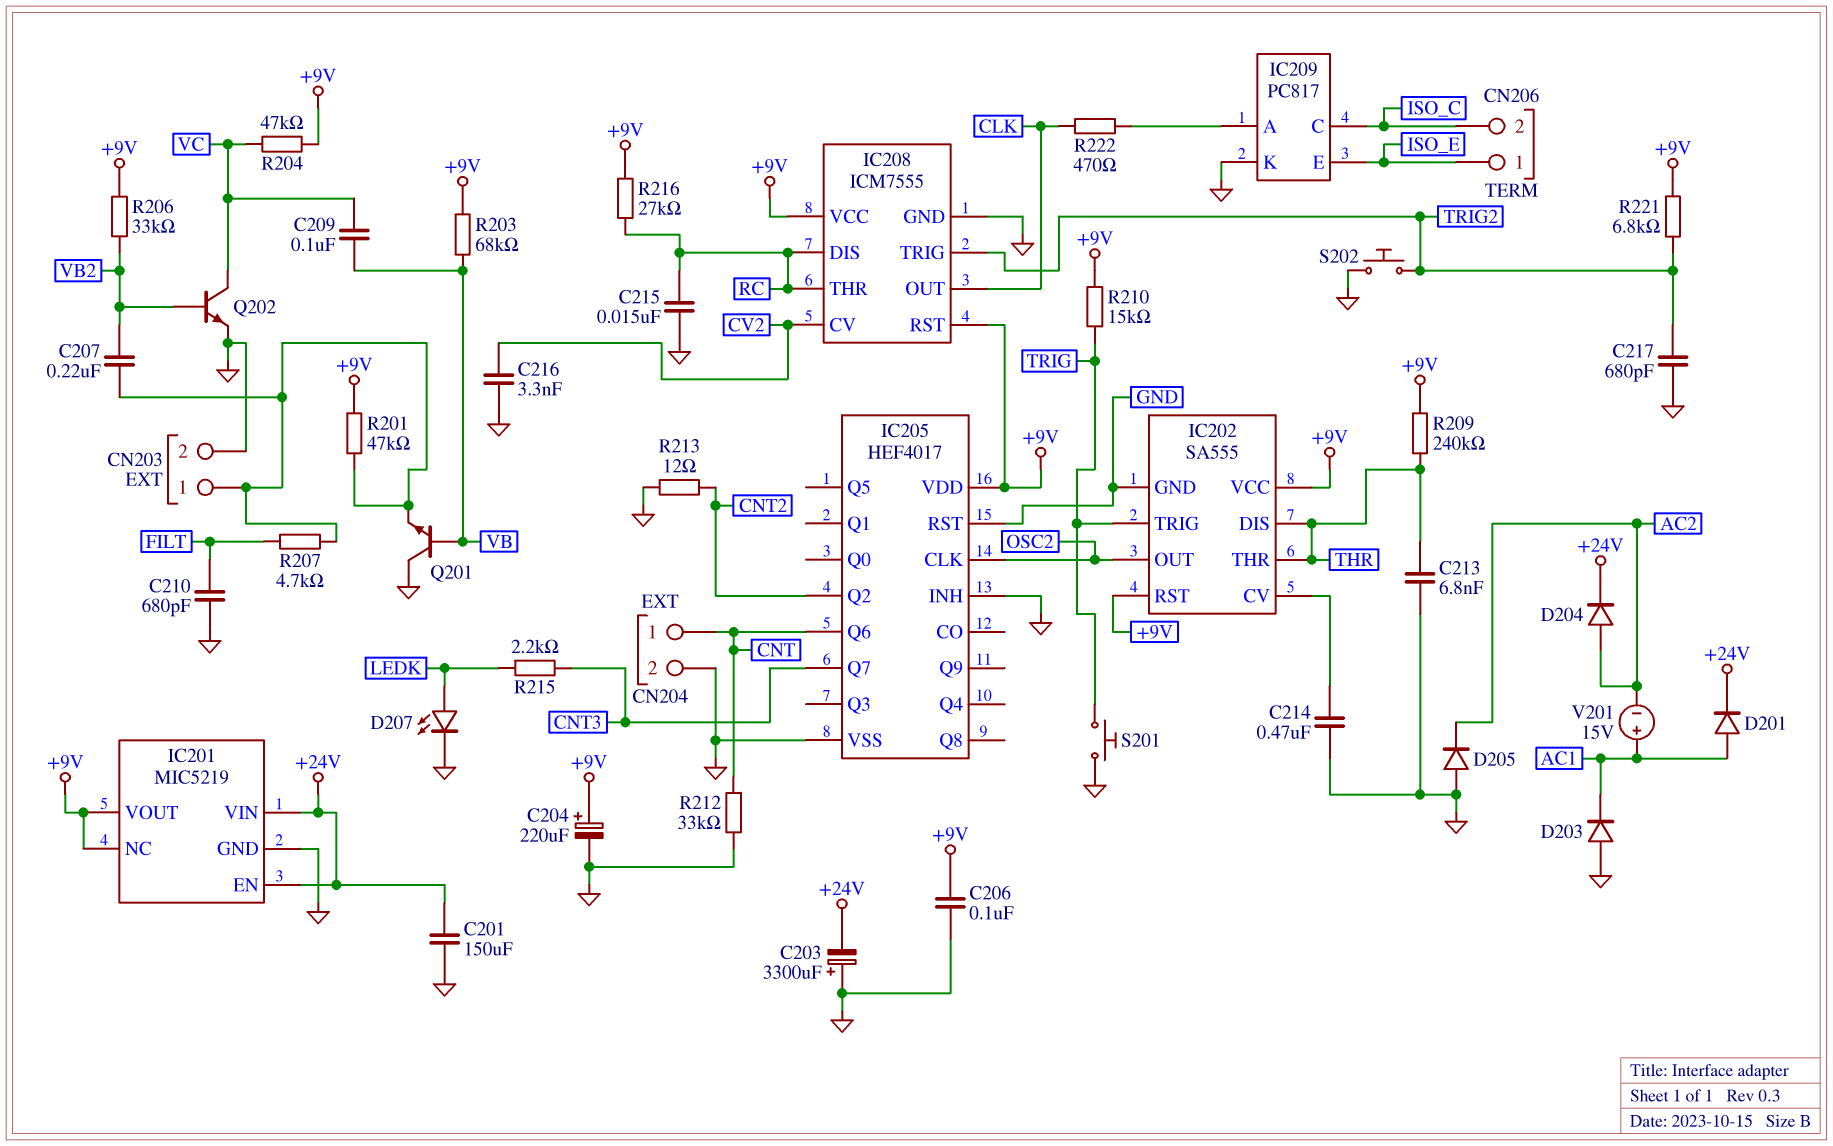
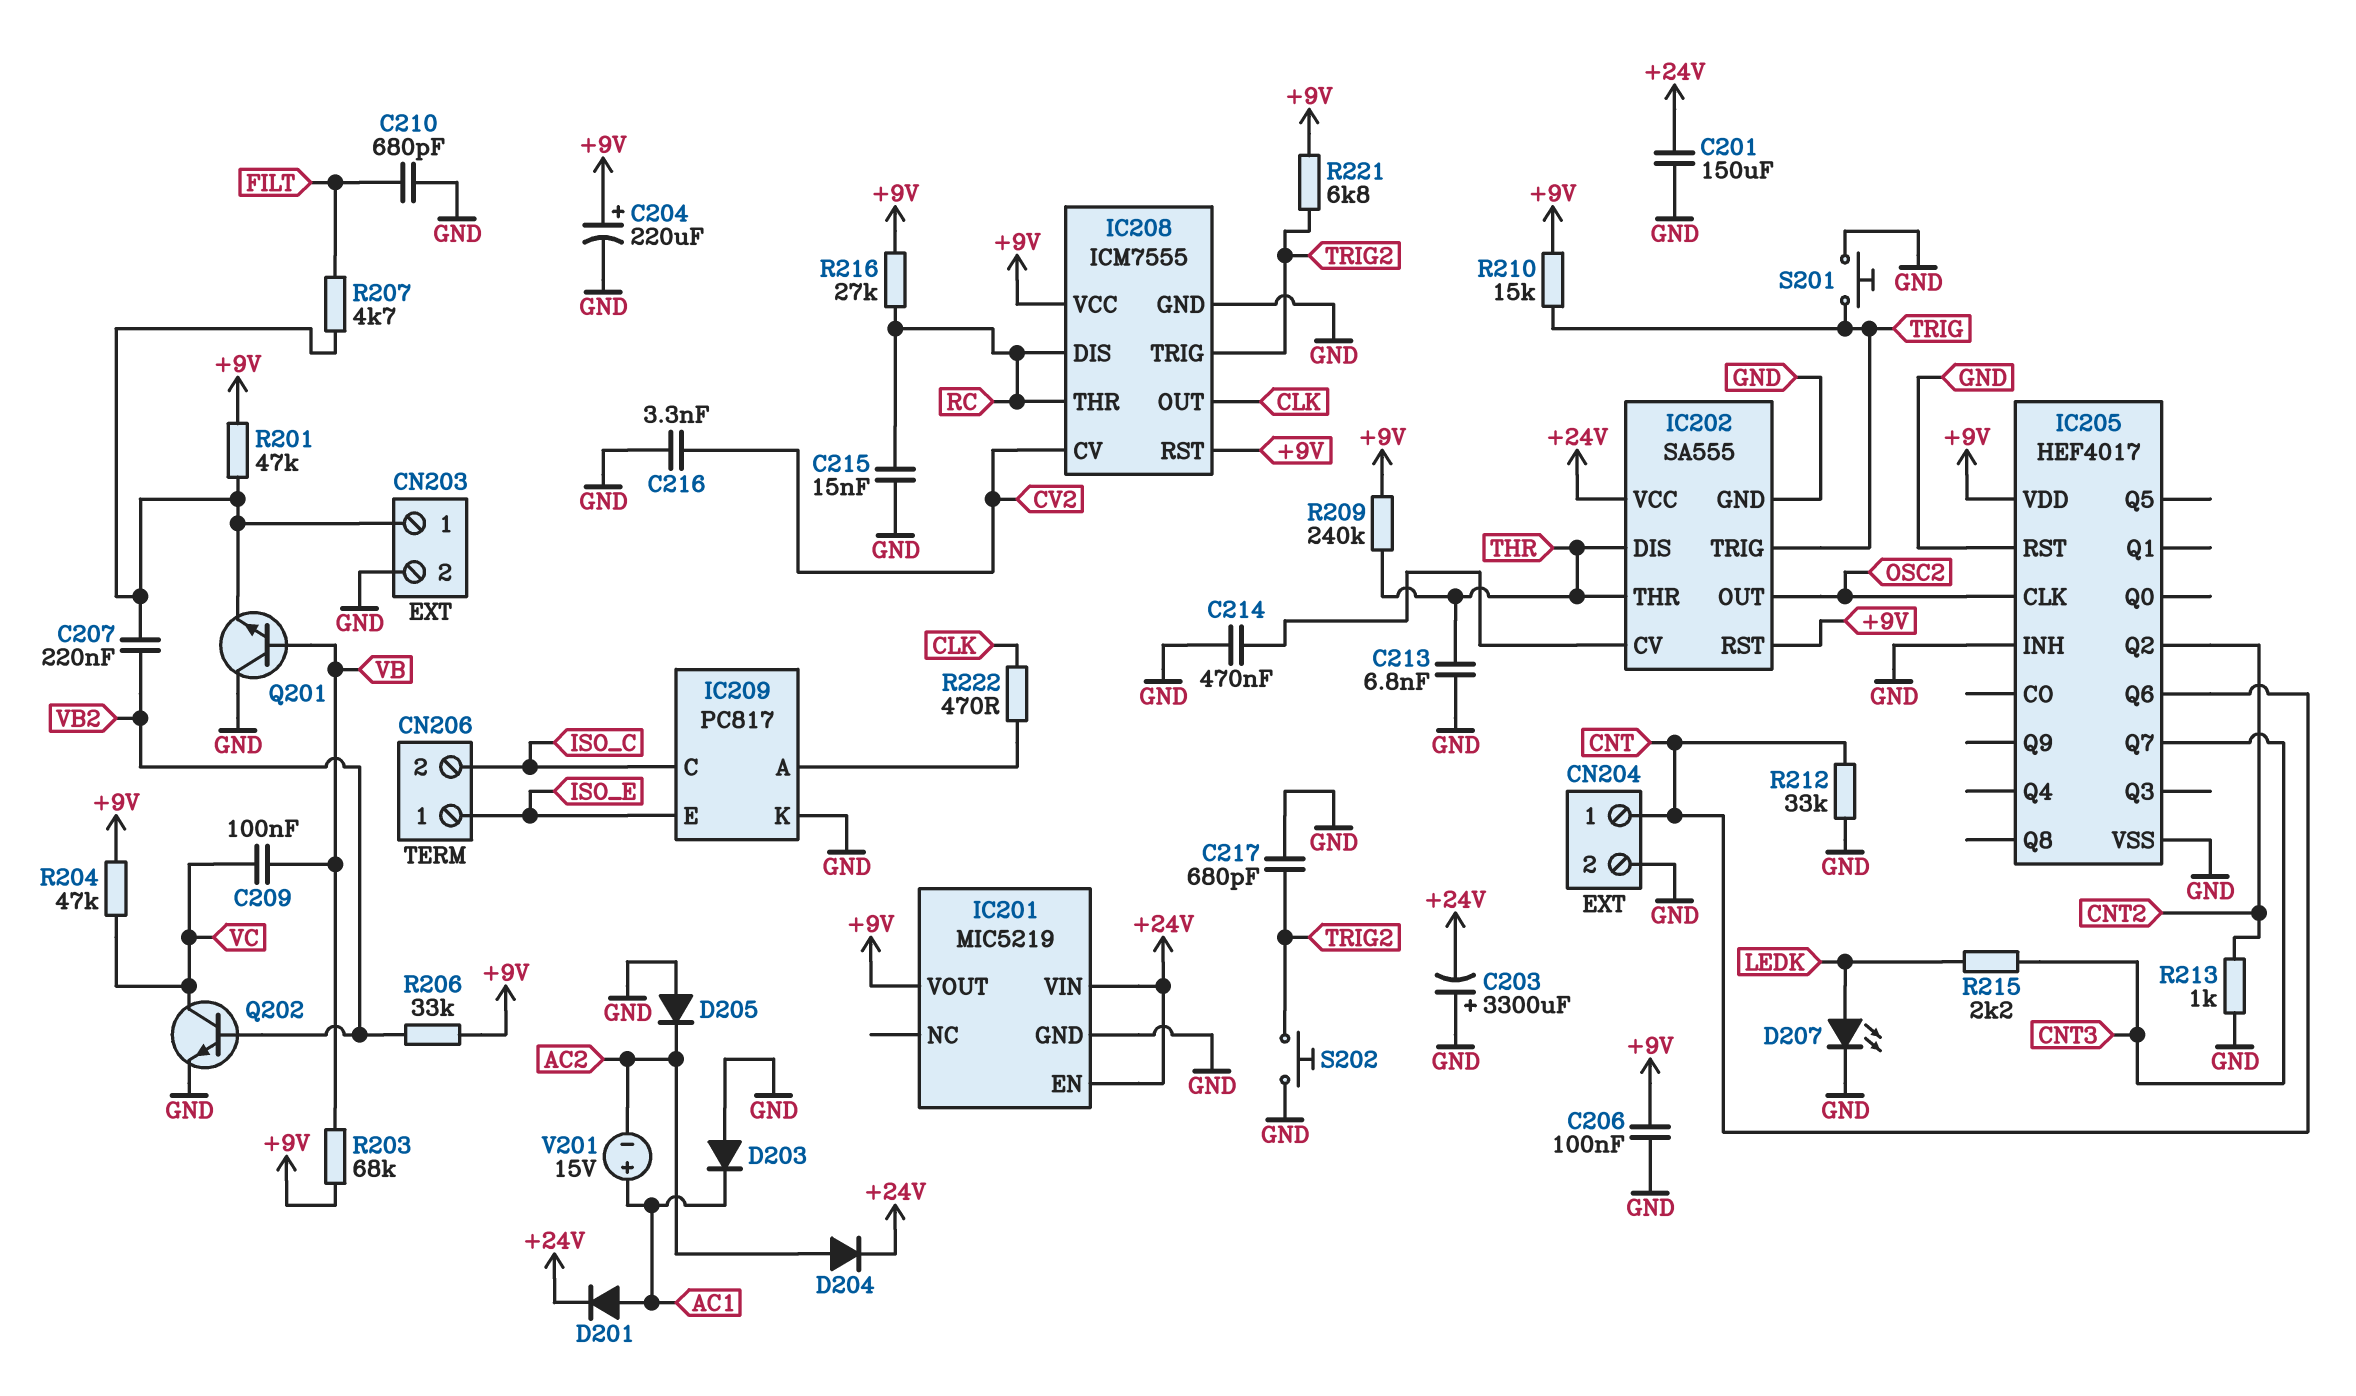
IC201 pin NC: +9V -> none
IC202 pin VCC: +9V -> +24V
R213: 12 (CNT2, GND) -> 1k (CNT2, GND)

